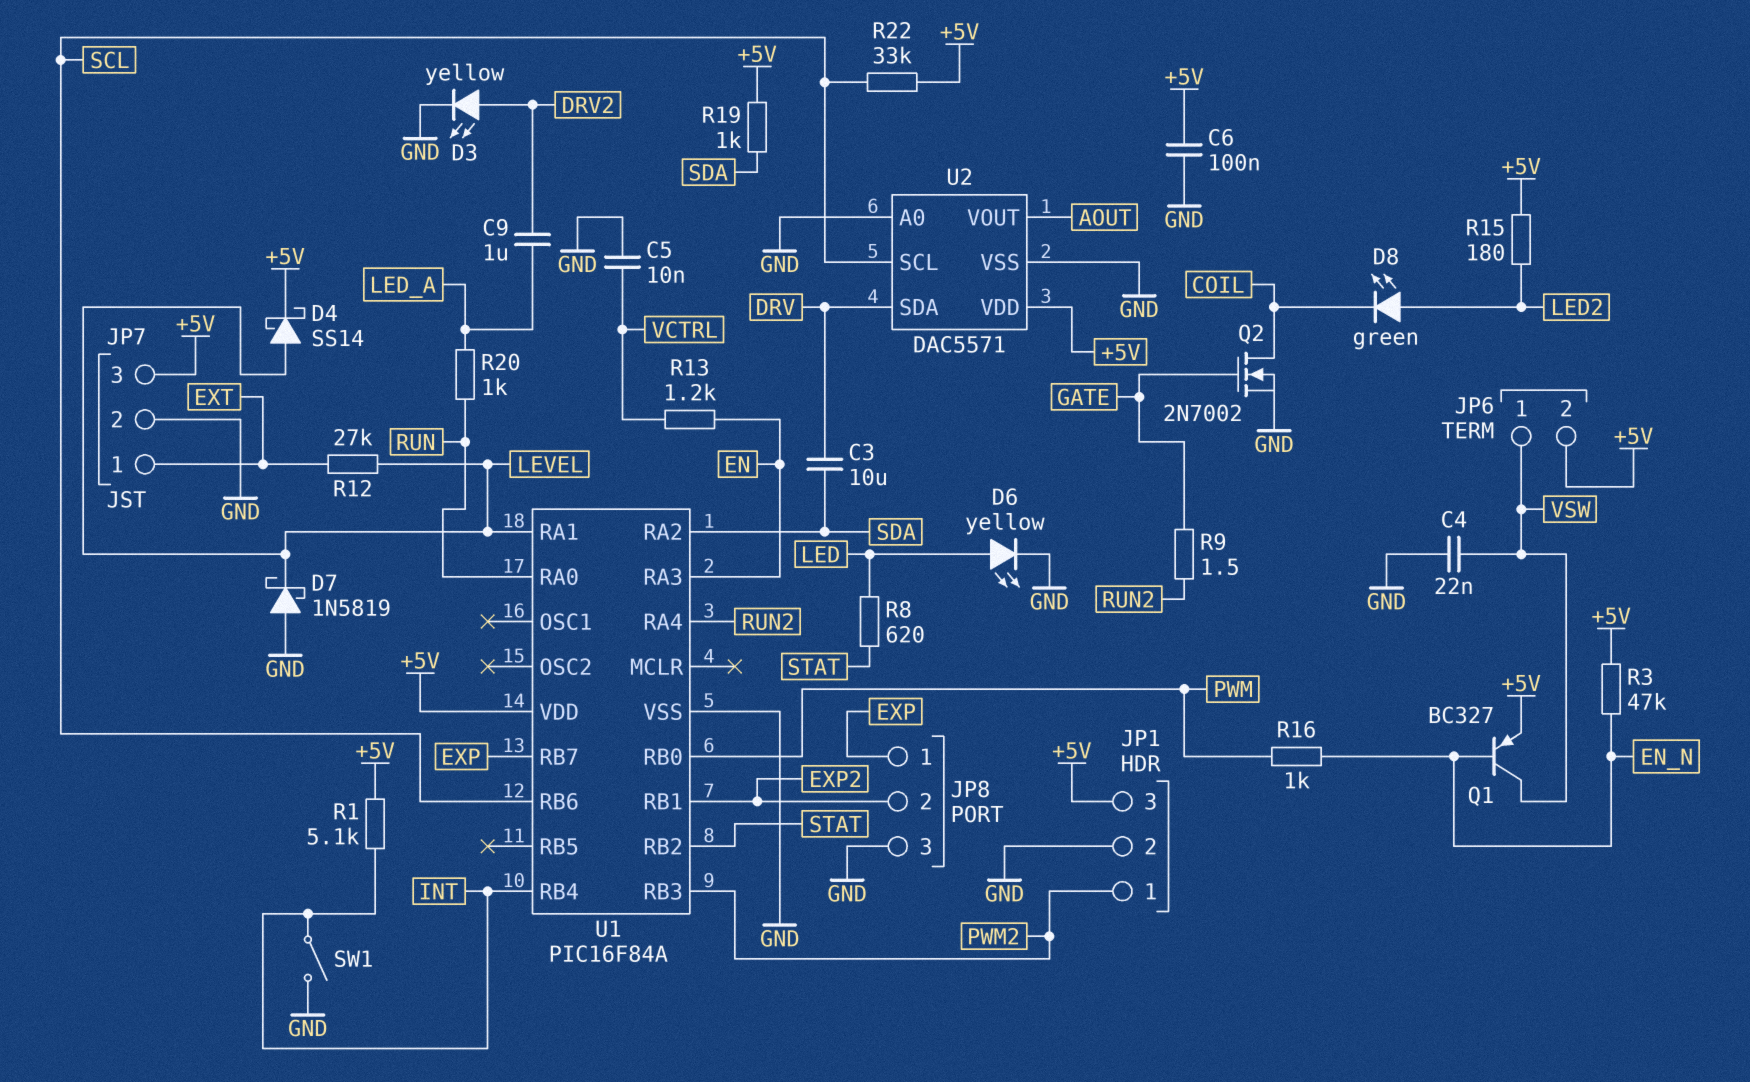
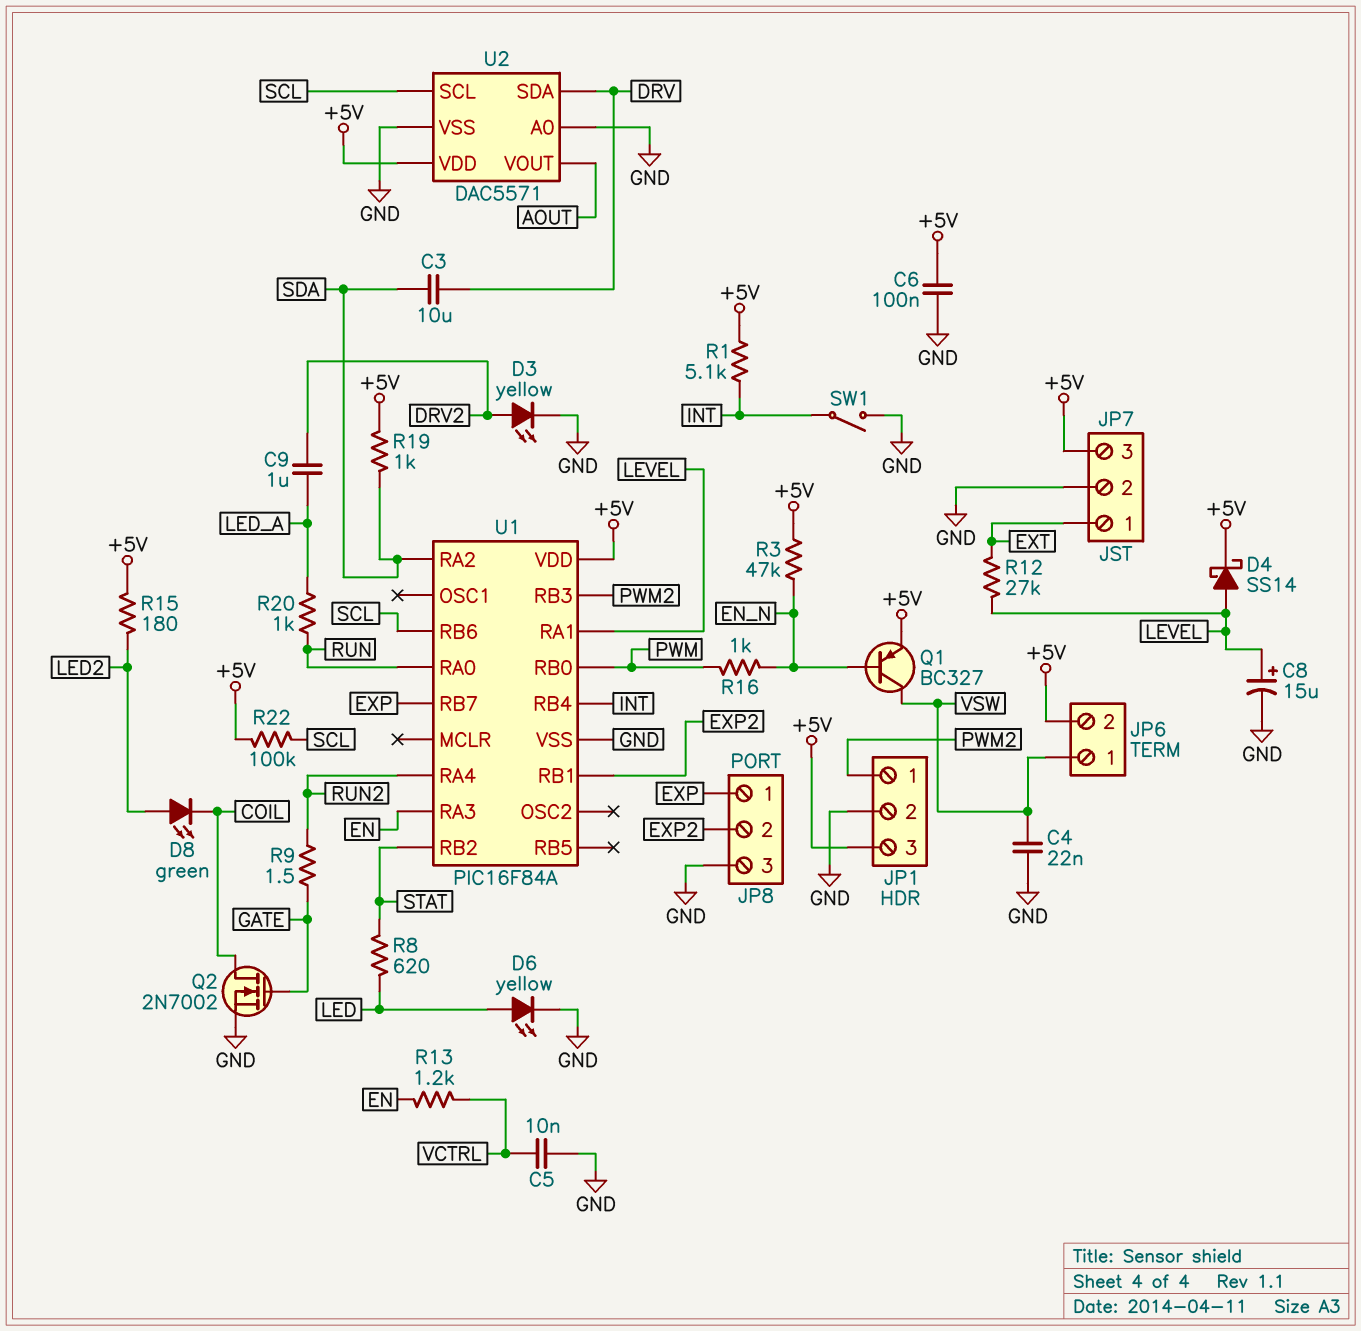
C8: none -> 15uF (plus LEVEL, minus GND)
D7: schottky 1N5819 (A GND, K LEVEL) -> none
R22: 33k (+5V, SCL) -> 100k (+5V, SCL)

